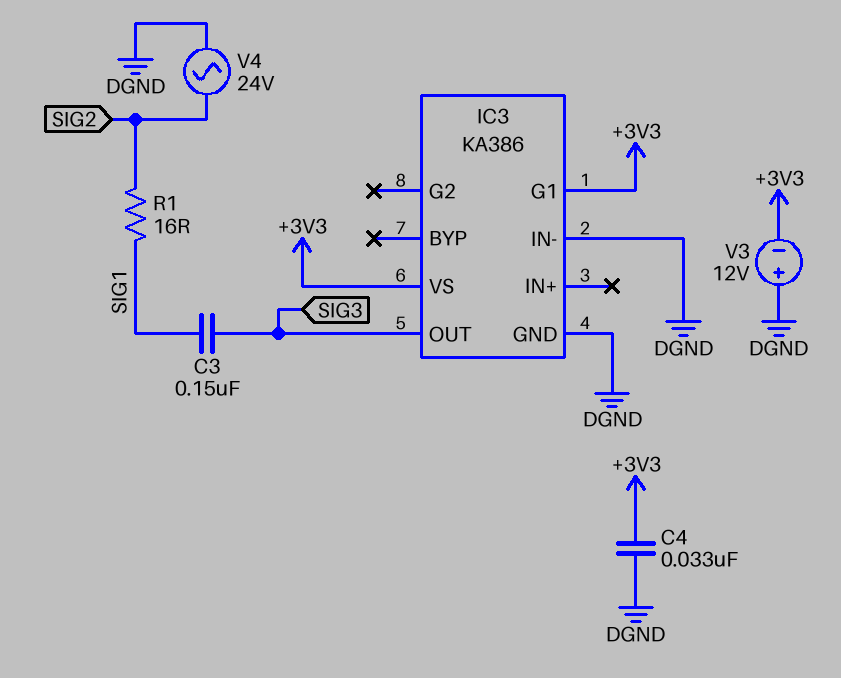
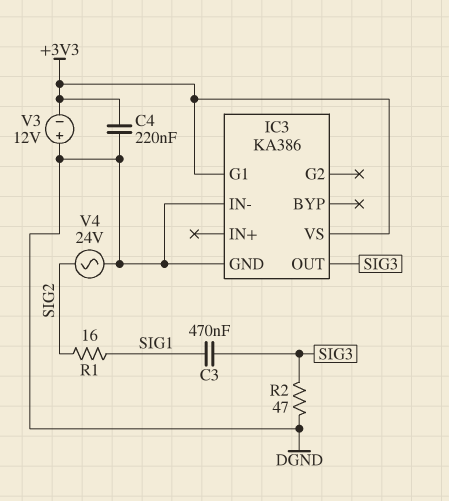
C3: 150nF (SIG1, SIG3) -> 470nF (SIG1, SIG3)
C4: 33nF (+3V3, DGND) -> 220nF (+3V3, DGND)
R2: none -> 47 (DGND, SIG3)

